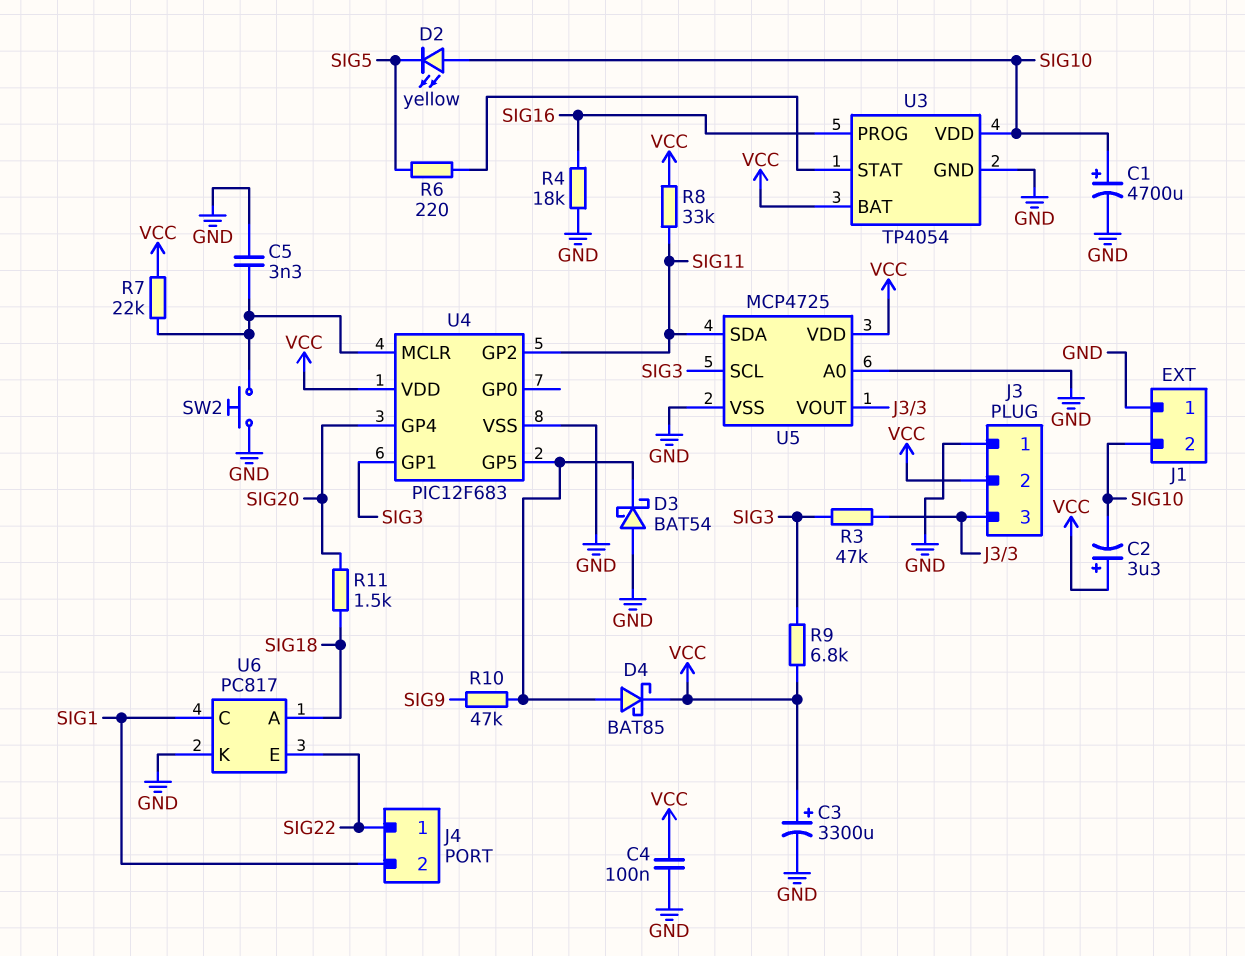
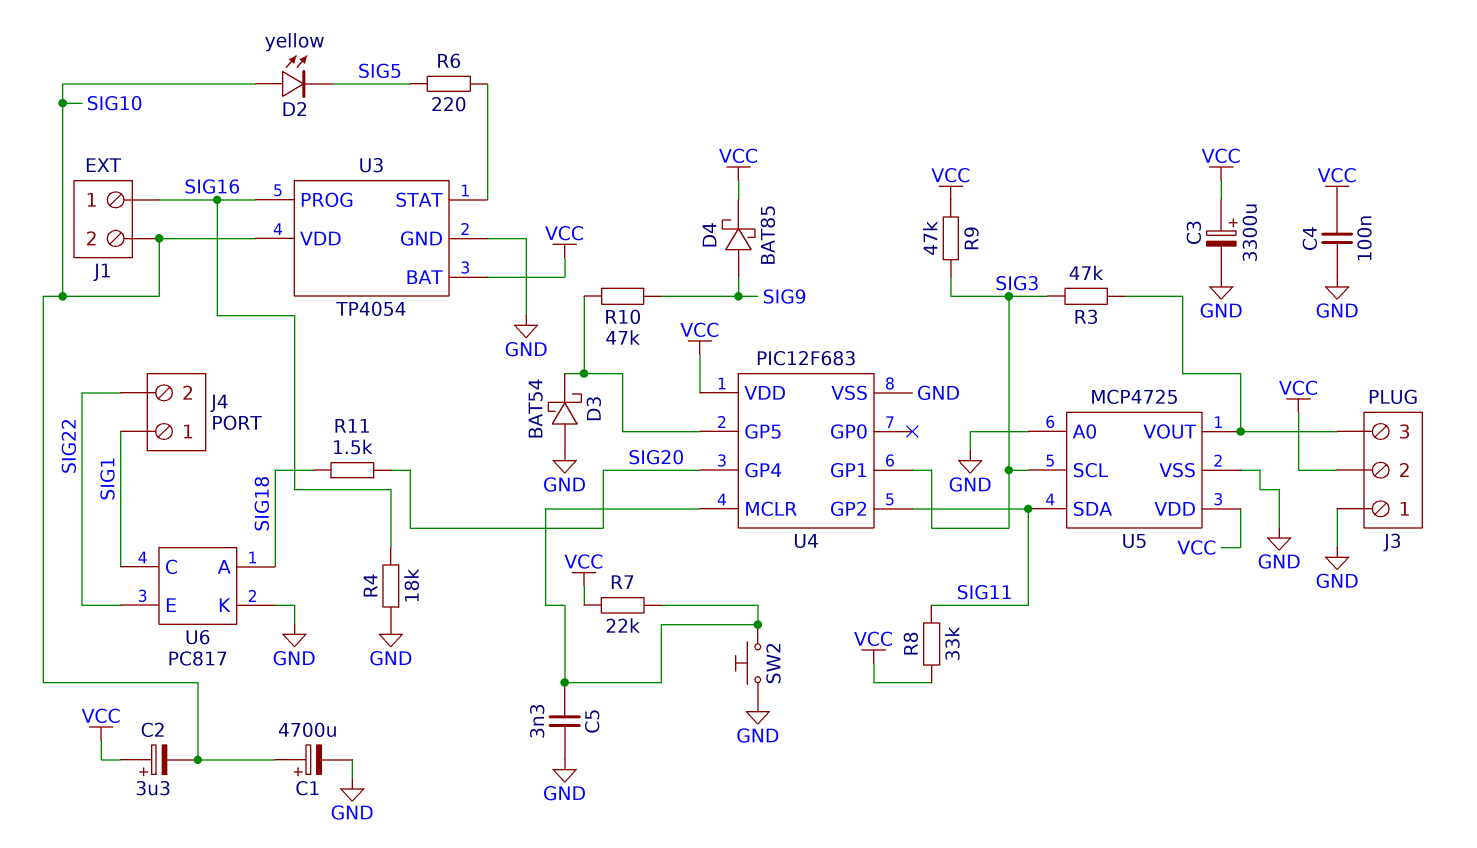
D4: schottky BAT85 (A U4/GP5, K VCC) -> schottky BAT85 (A SIG9, K VCC)
J1 pin 1: GND -> SIG16
J4 pin 1: SIG22 -> SIG1
J4 pin 2: SIG1 -> SIG22
R9: 6.8k (SIG3, VCC) -> 47k (SIG3, VCC)

